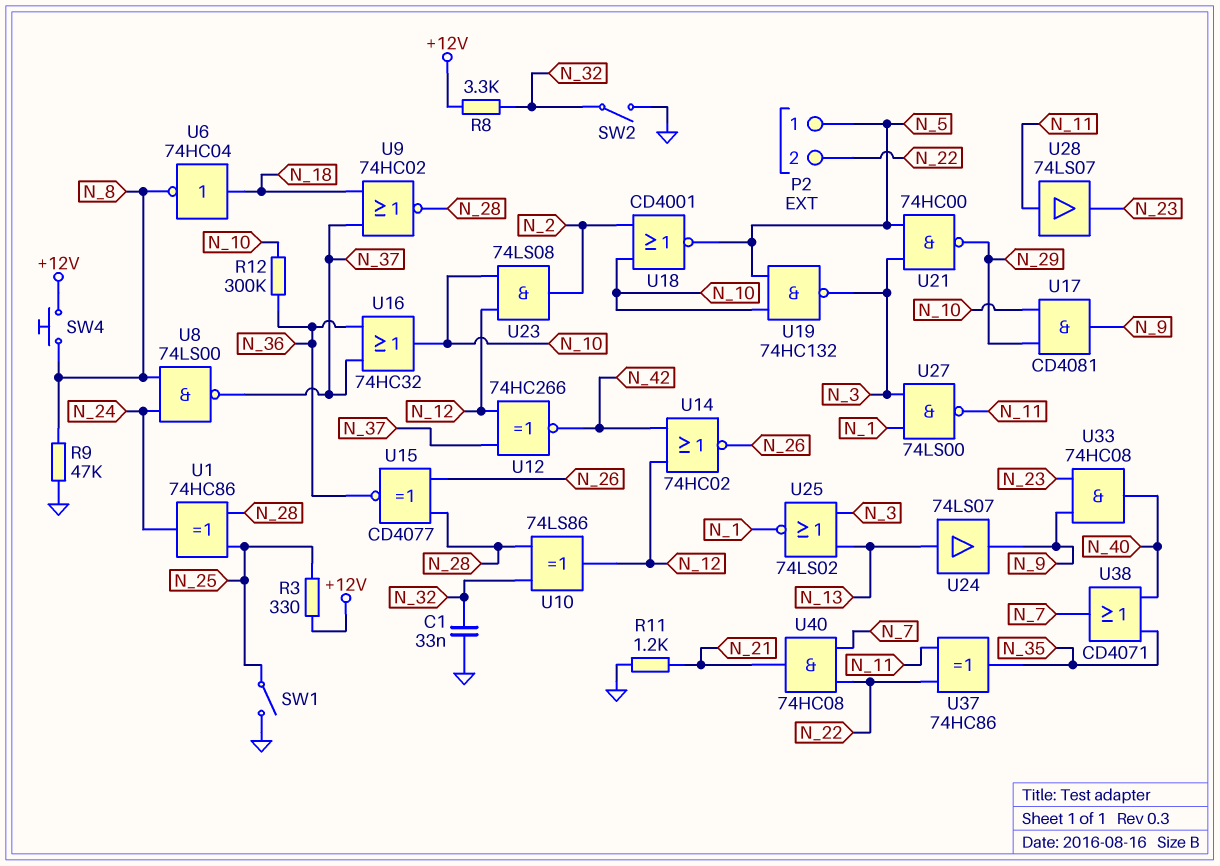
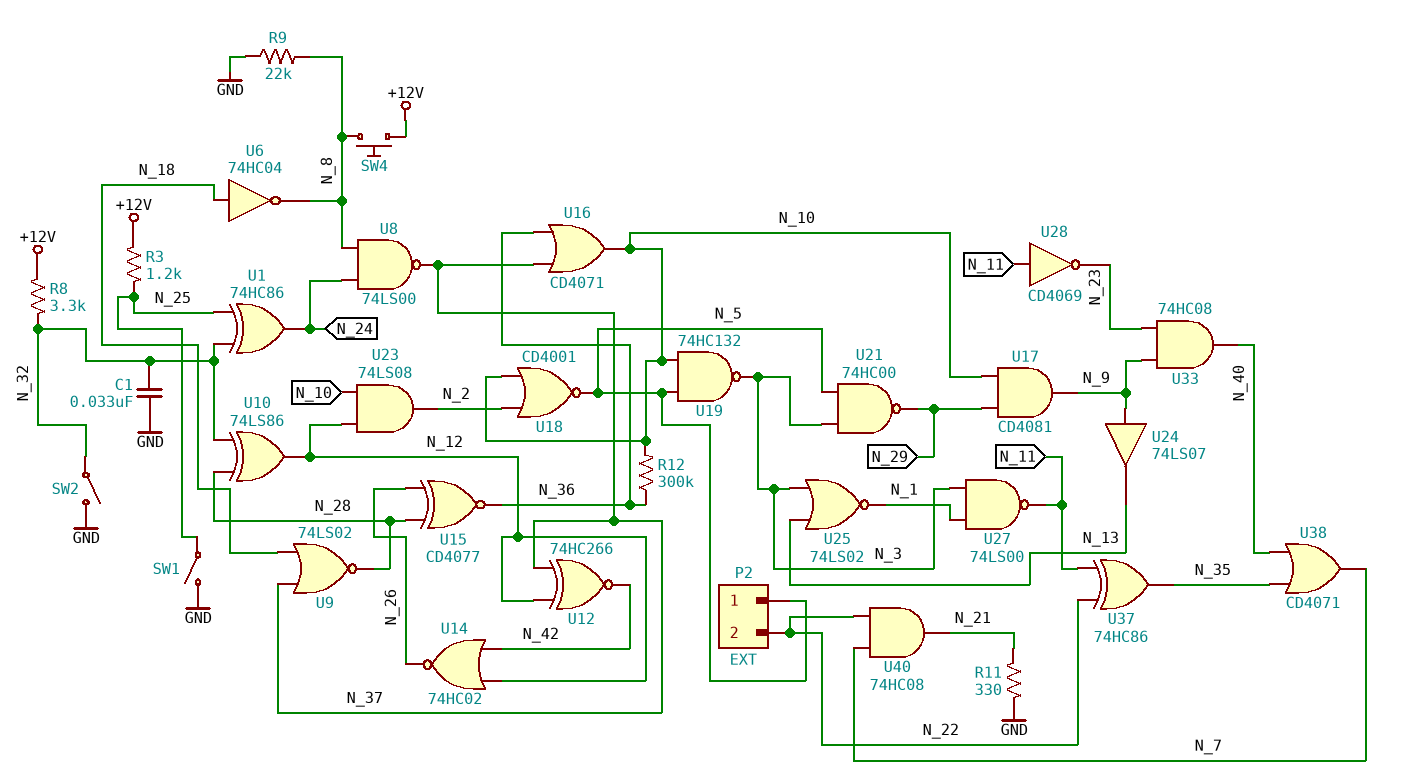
R3: 330 (+12V, N_25) -> 1.2k (+12V, N_25)
R9: 47k (GND, N_8) -> 22k (GND, N_8)
R11: 1.2k (GND, N_21) -> 330 (GND, N_21)
U1: XOR 74HC86 (in N_25, in N_28, out N_24) -> XOR 74HC86 (in N_25, in N_32, out N_24)
U9: NOR 74HC02 (in N_18, in N_37, out N_28) -> NOR 74LS02 (in N_18, in N_37, out N_28)
U16: OR 74HC32 (in N_36, in N_37, out N_10) -> OR CD4071 (in N_36, in N_37, out N_10)
U24: buffer 74LS07 (in N_13, out N_9) -> buffer 74LS07 (in N_9, out N_13)
U28: buffer 74LS07 (in N_11, out N_23) -> NOT CD4069 (in N_11, out N_23)

